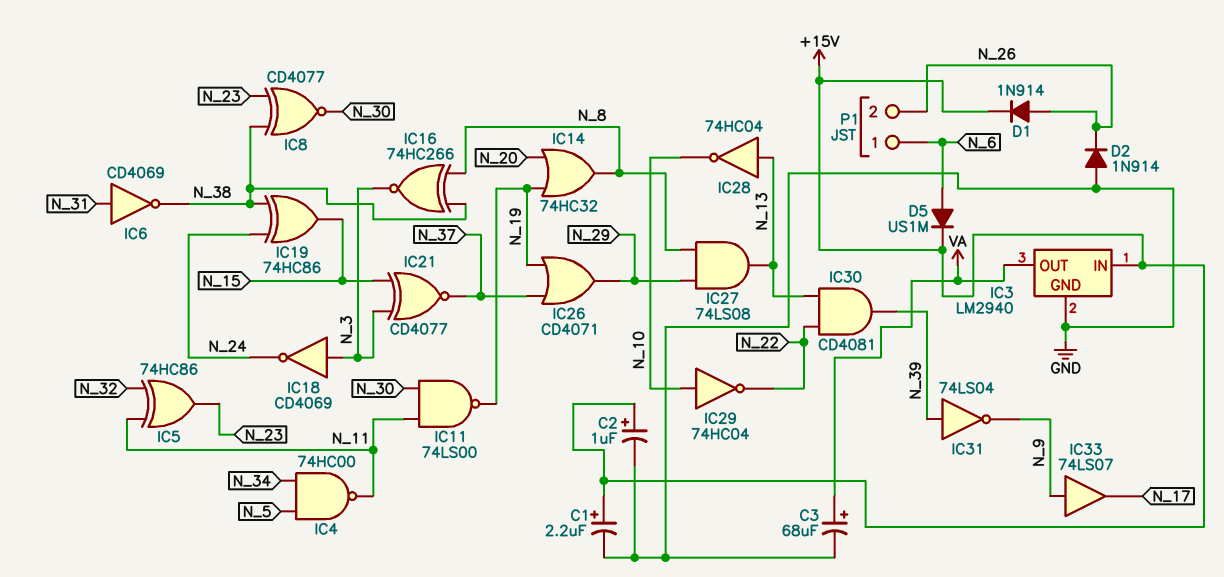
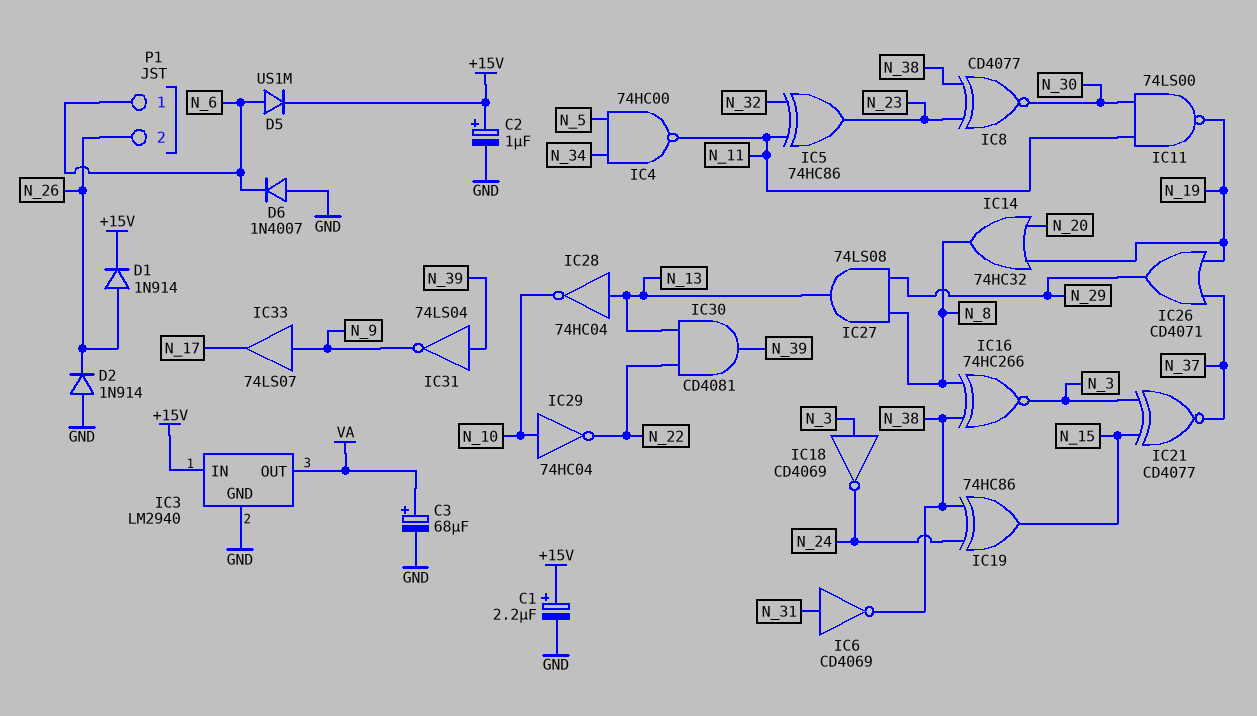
D6: none -> diode 1N4007 (A GND, K N_6)

